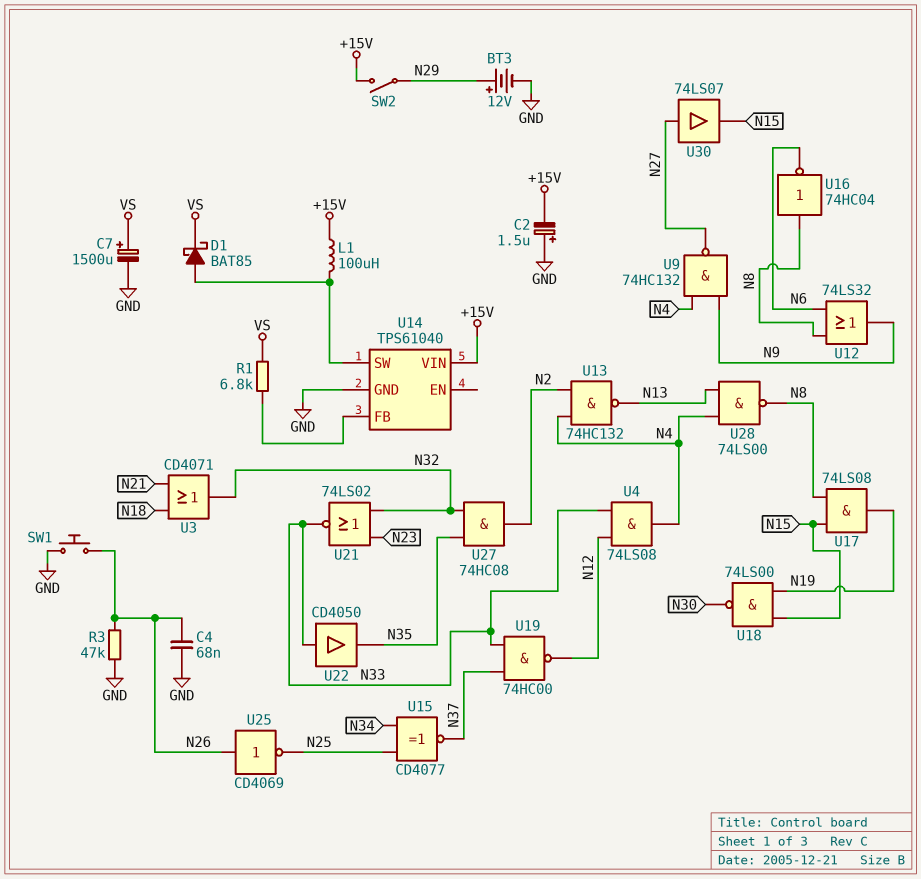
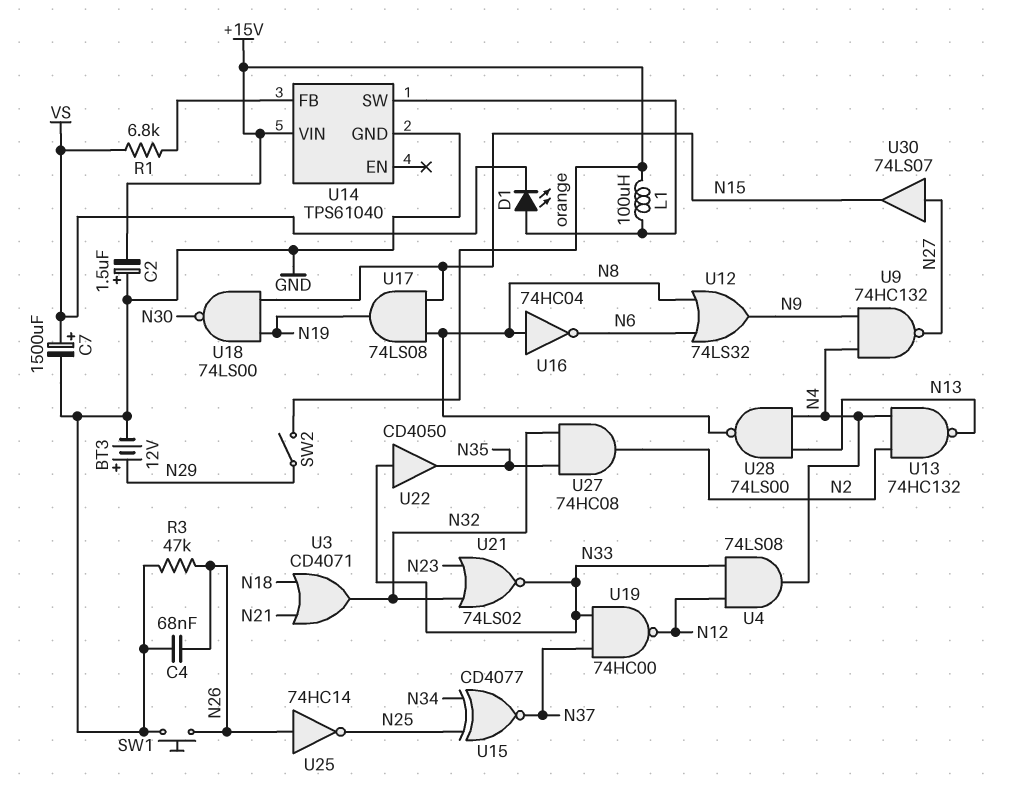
D1: schottky BAT85 (A U14/SW, K VS) -> LED orange (A U14/SW, K VS)
U25: NOT CD4069 (in N26, out N25) -> NOT 74HC14 (in N26, out N25)

